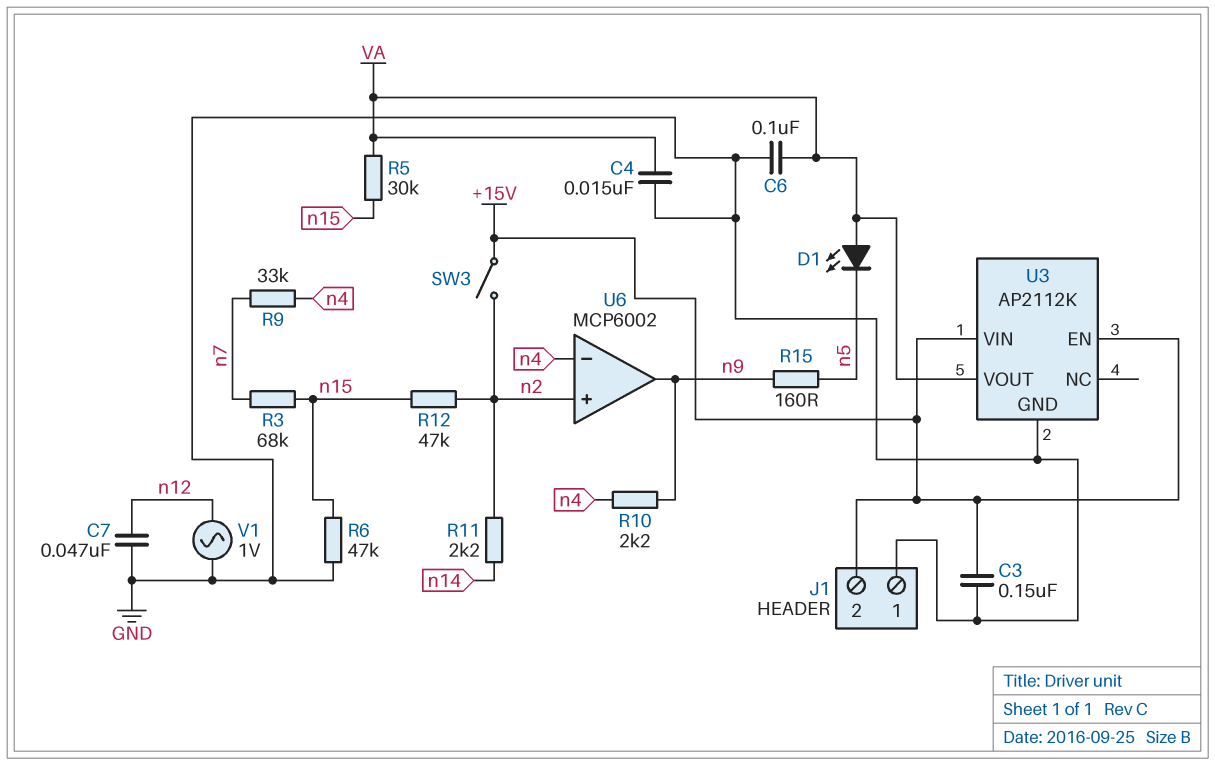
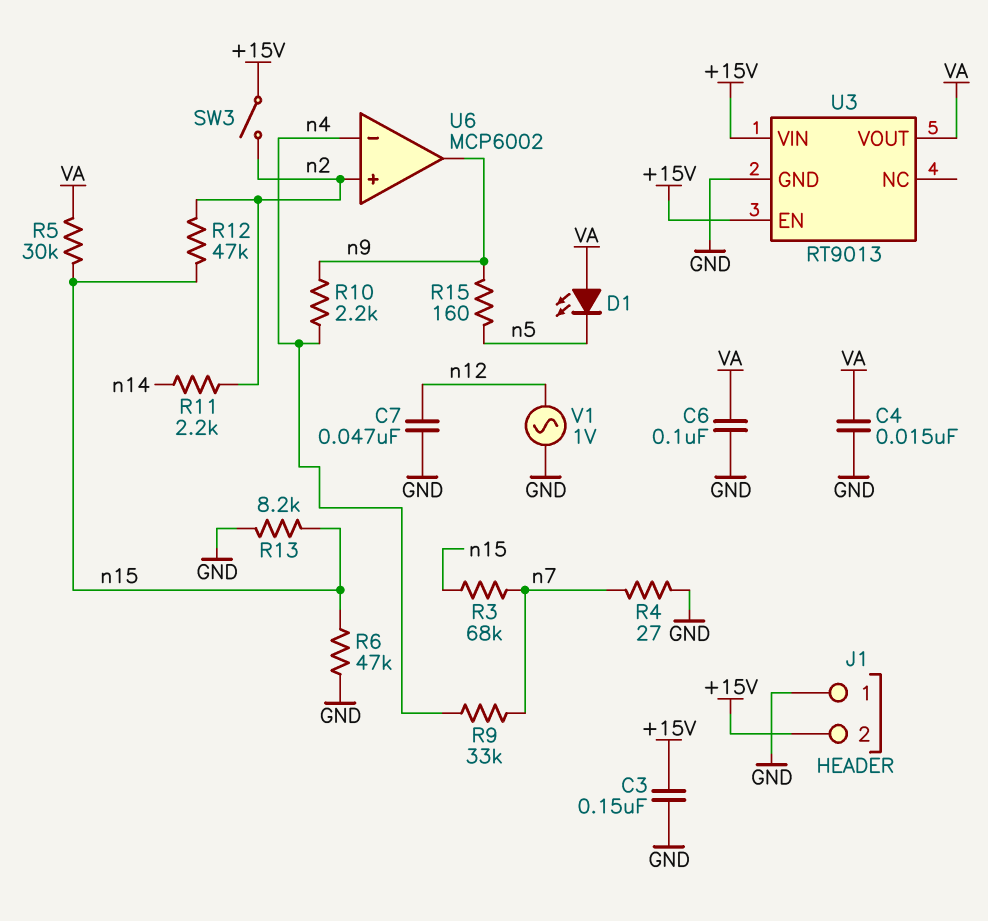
R4: none -> 27 (GND, n7)
R13: none -> 8.2k (GND, n15)
U3: AP2112K -> RT9013

